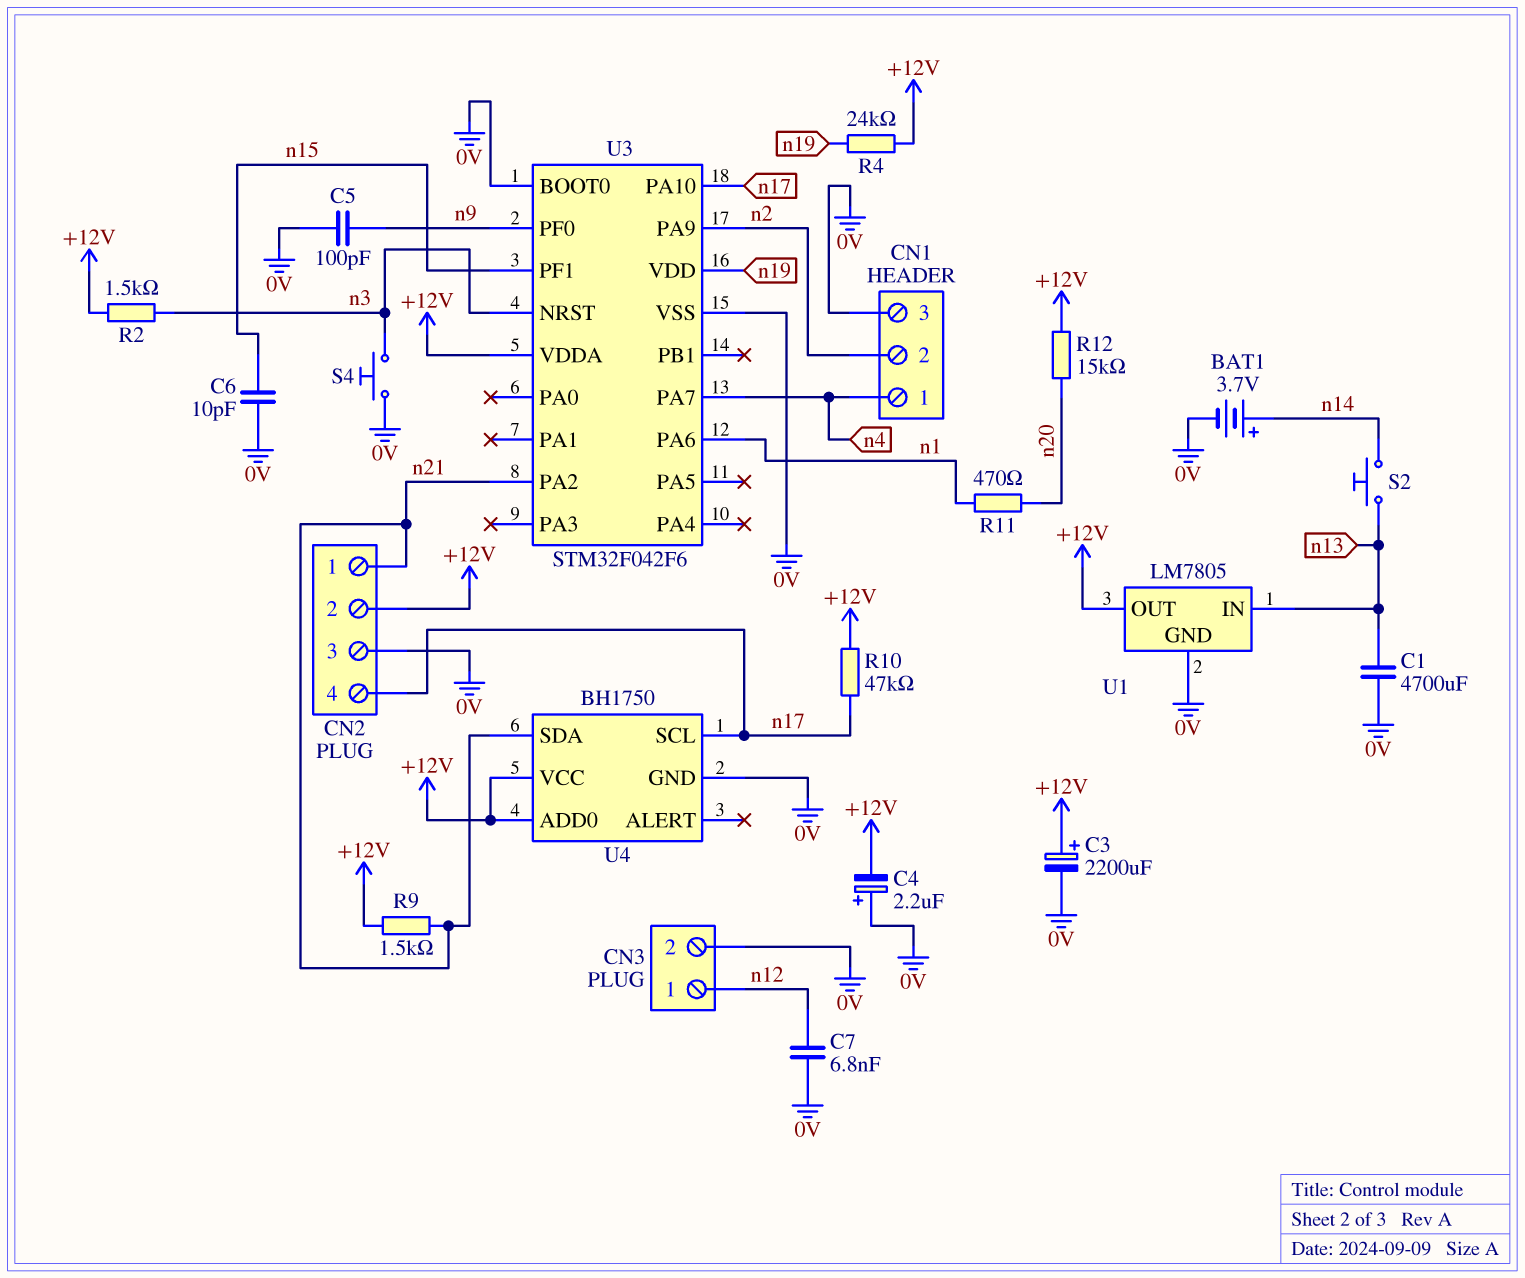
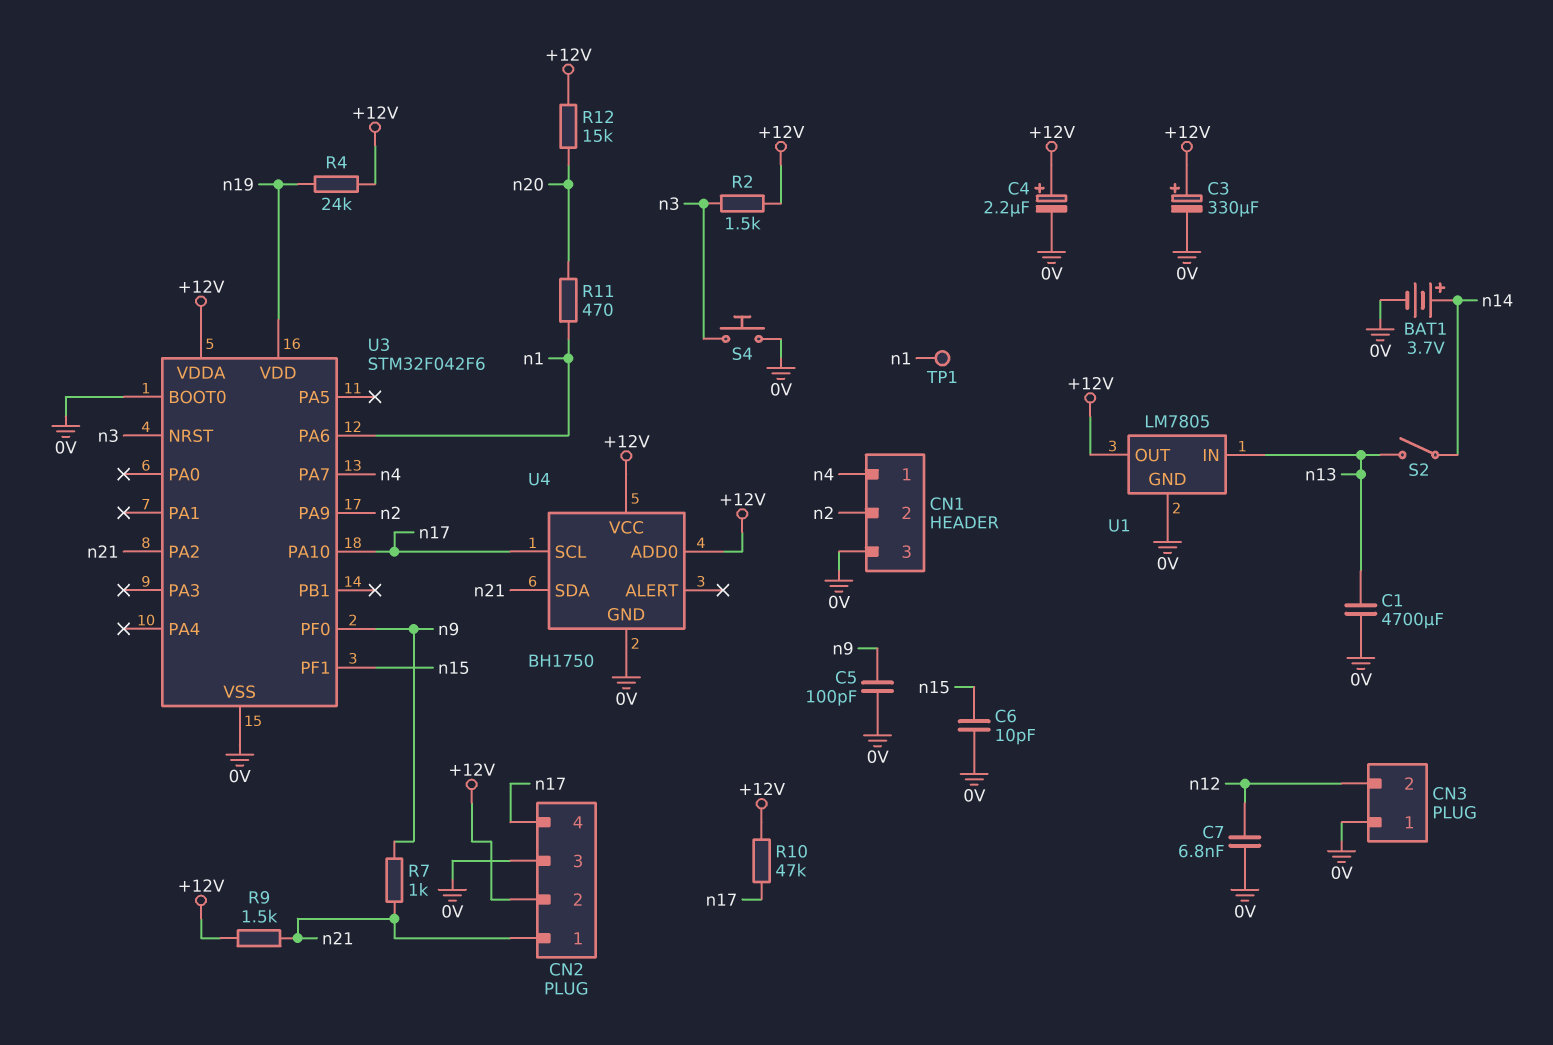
C3: 2200uF (plus +12V, minus 0V) -> 330uF (plus +12V, minus 0V)
C4: 2.2uF (plus 0V, minus +12V) -> 2.2uF (plus +12V, minus 0V)
CN3 pin 1: n12 -> 0V
CN3 pin 2: 0V -> n12
R7: none -> 1k (n9, n21)
S2: button (n13, n14) -> switch (n13, n14)
TP1: none -> test point (n1)

